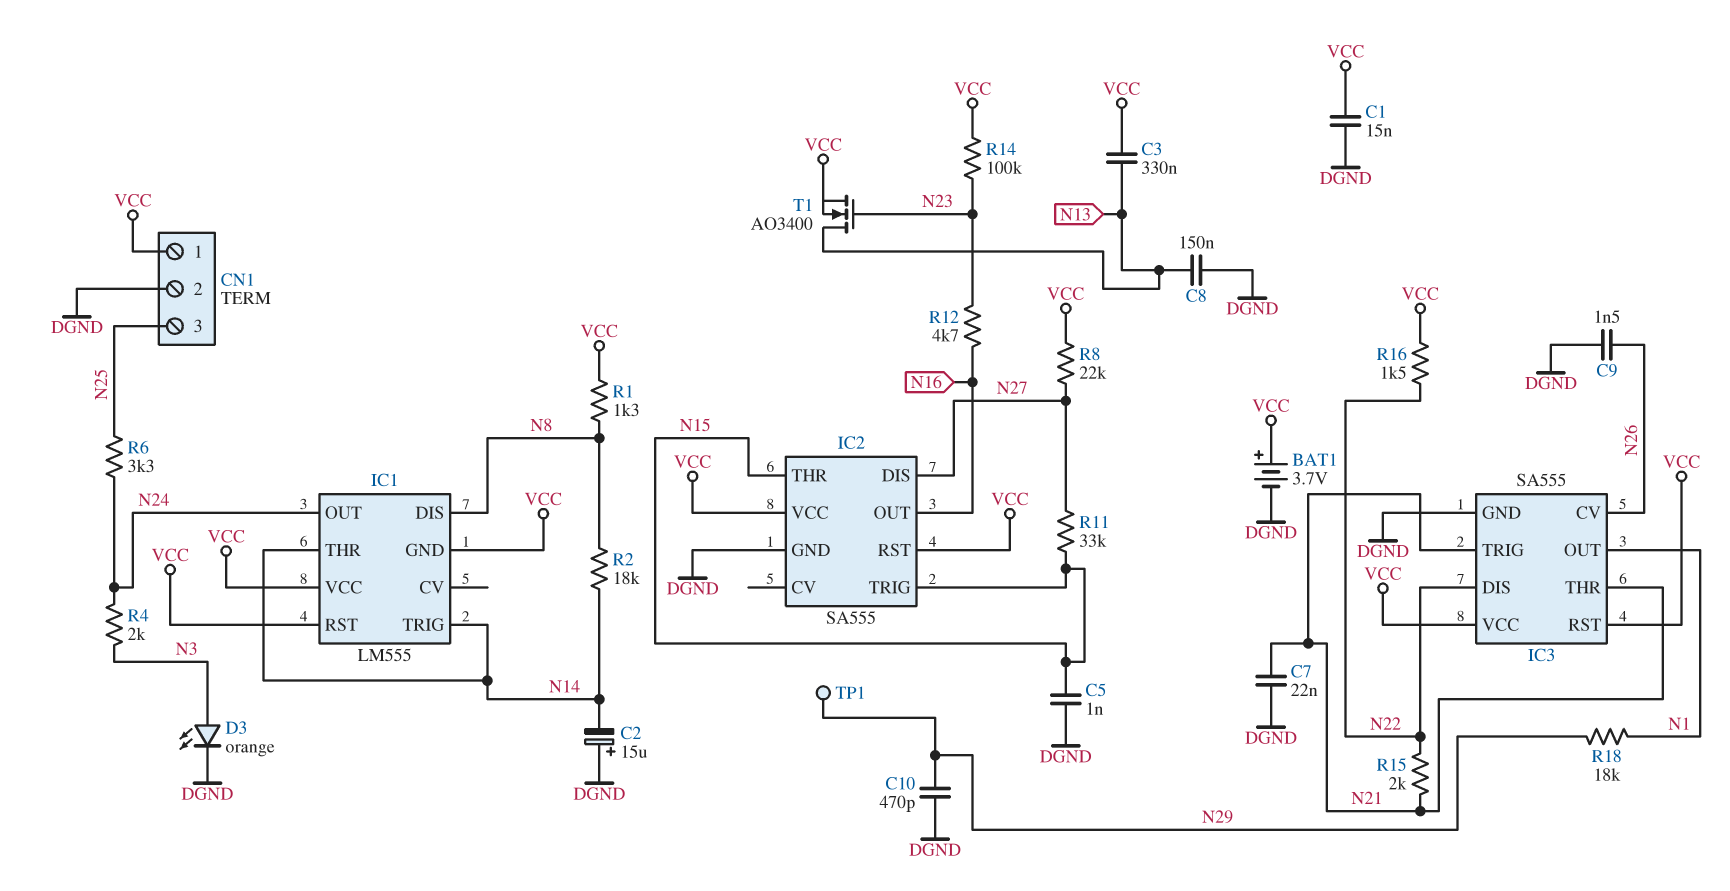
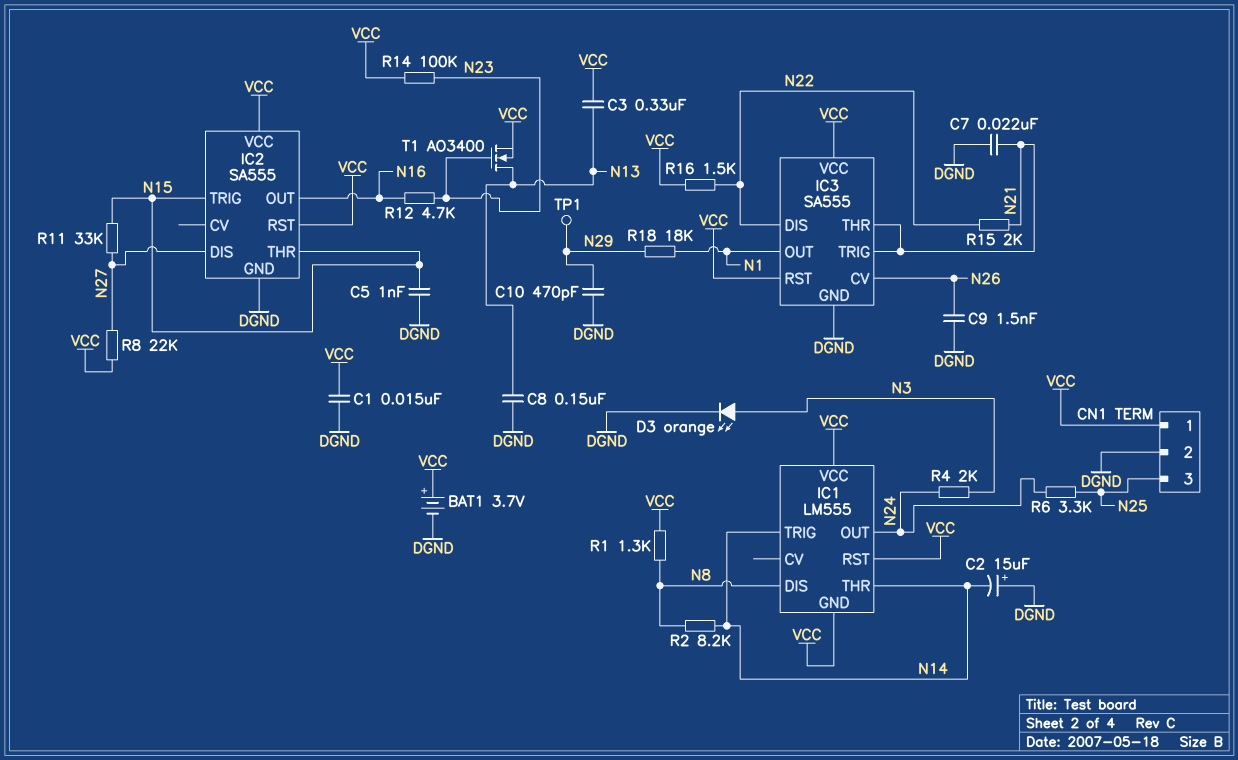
R2: 18k (N8, N14) -> 8.2k (N8, N14)

